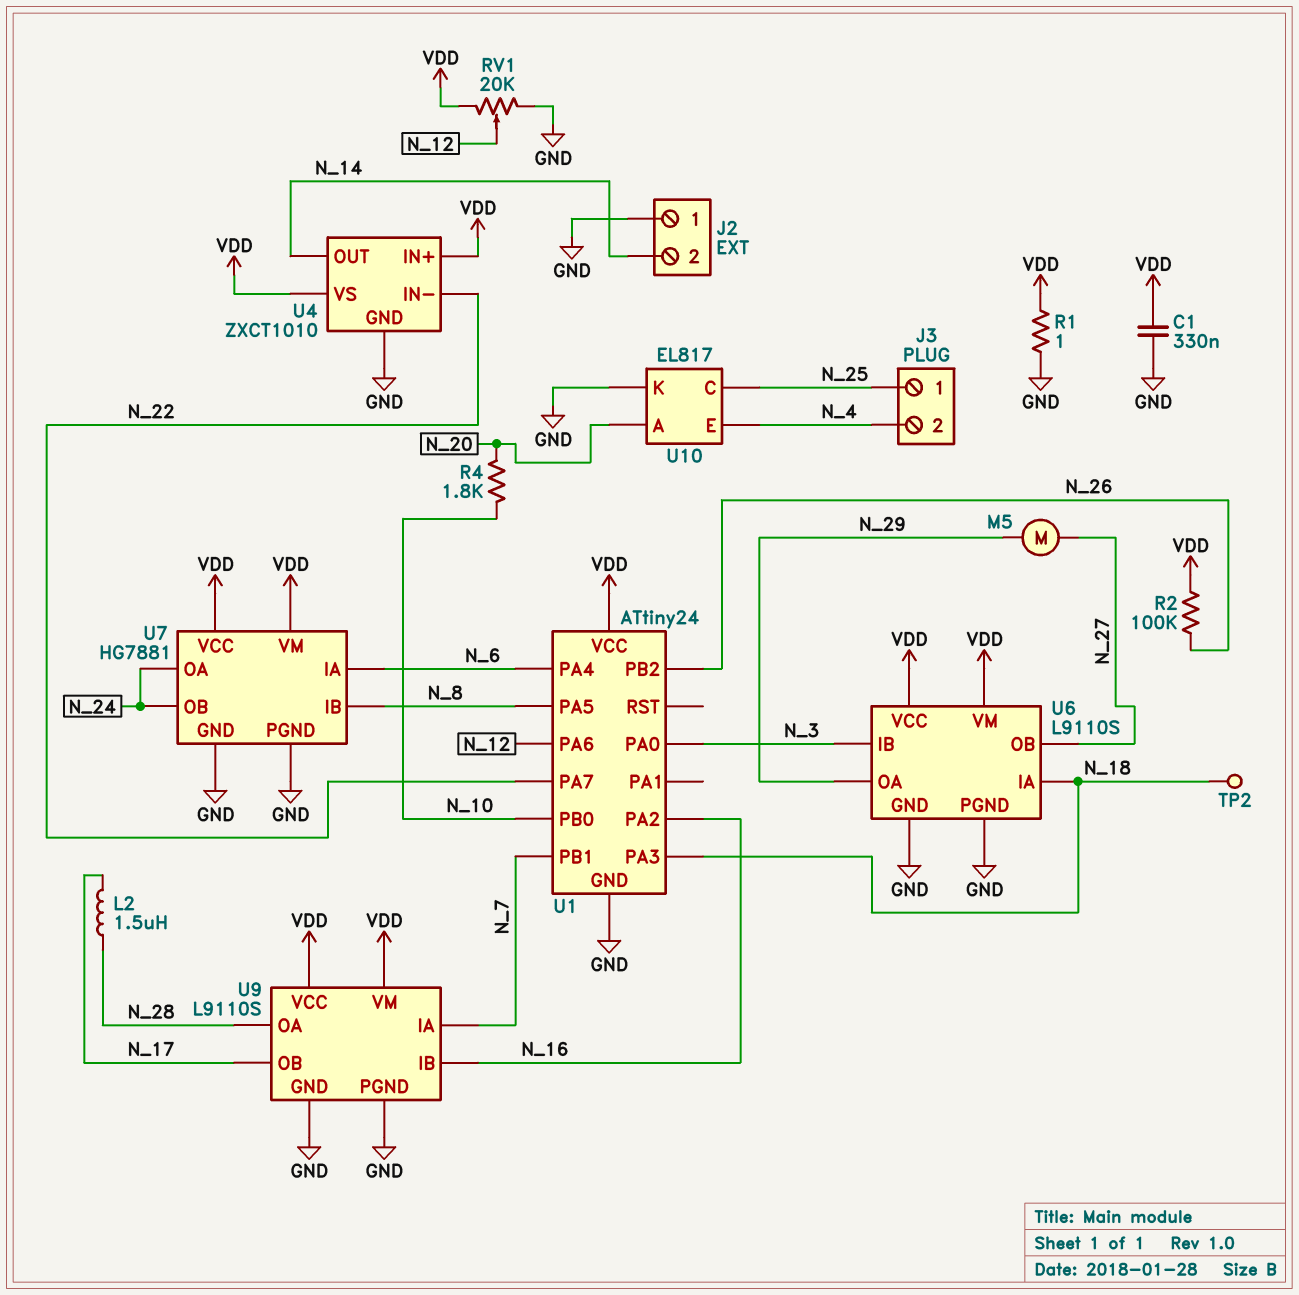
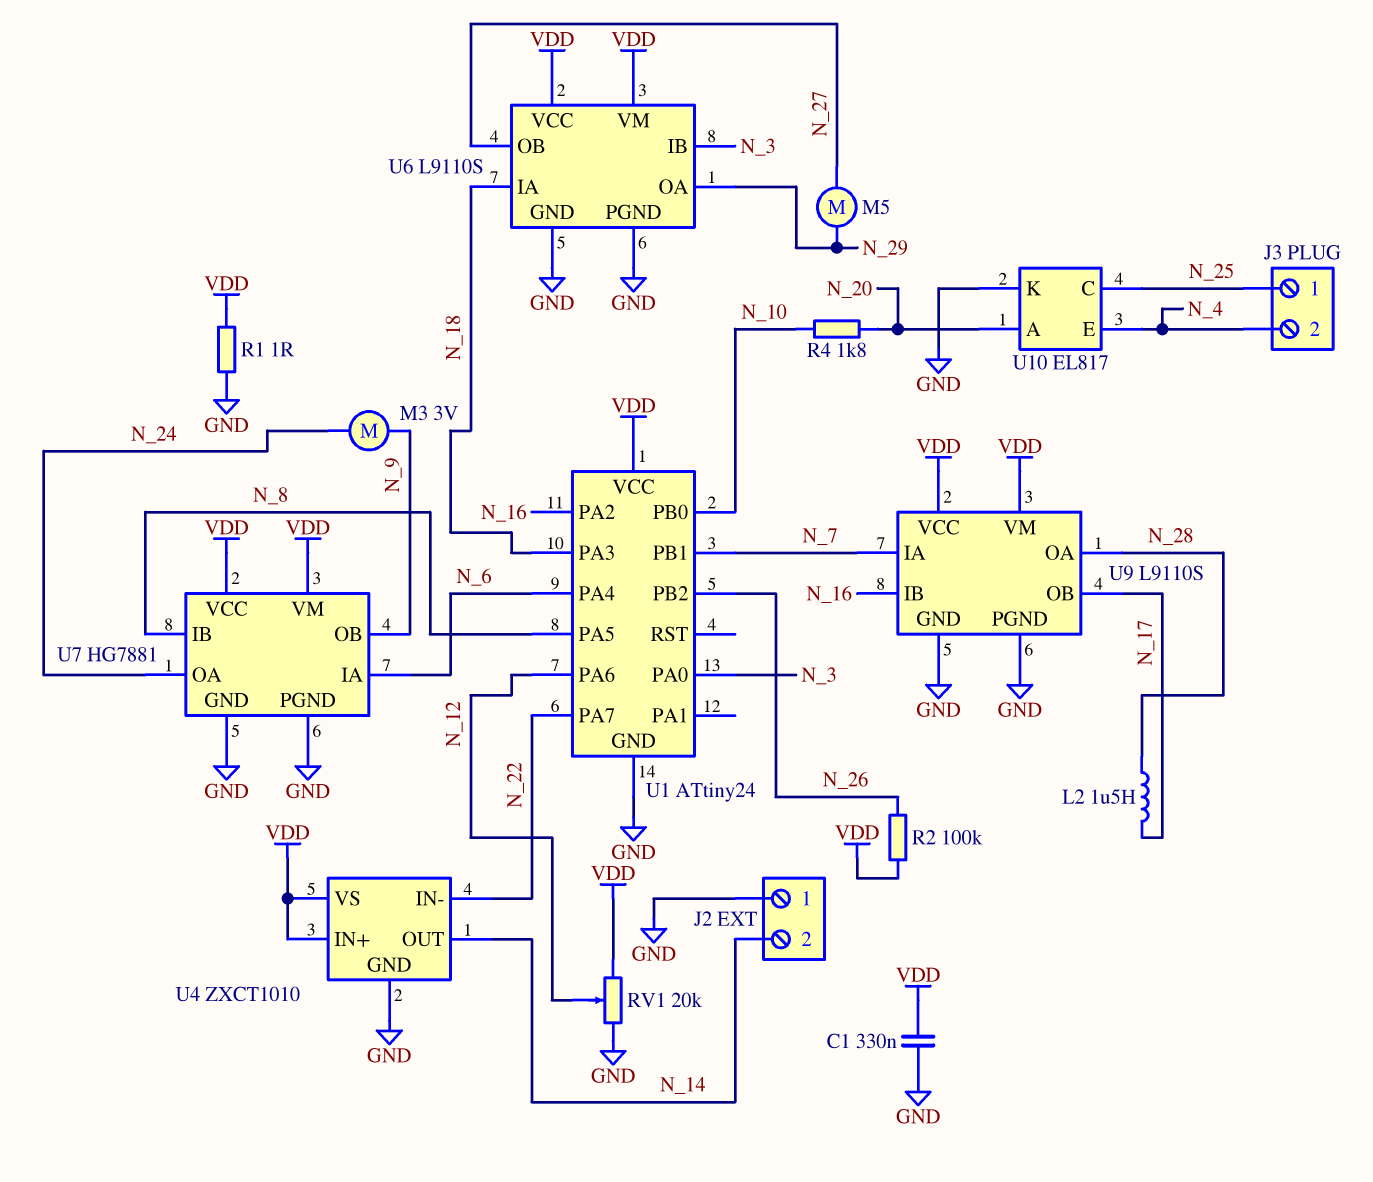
M3: none -> motor 3V (N_9, N_24)
TP2: test point (N_18) -> none
U7 pin OB: N_24 -> N_9

